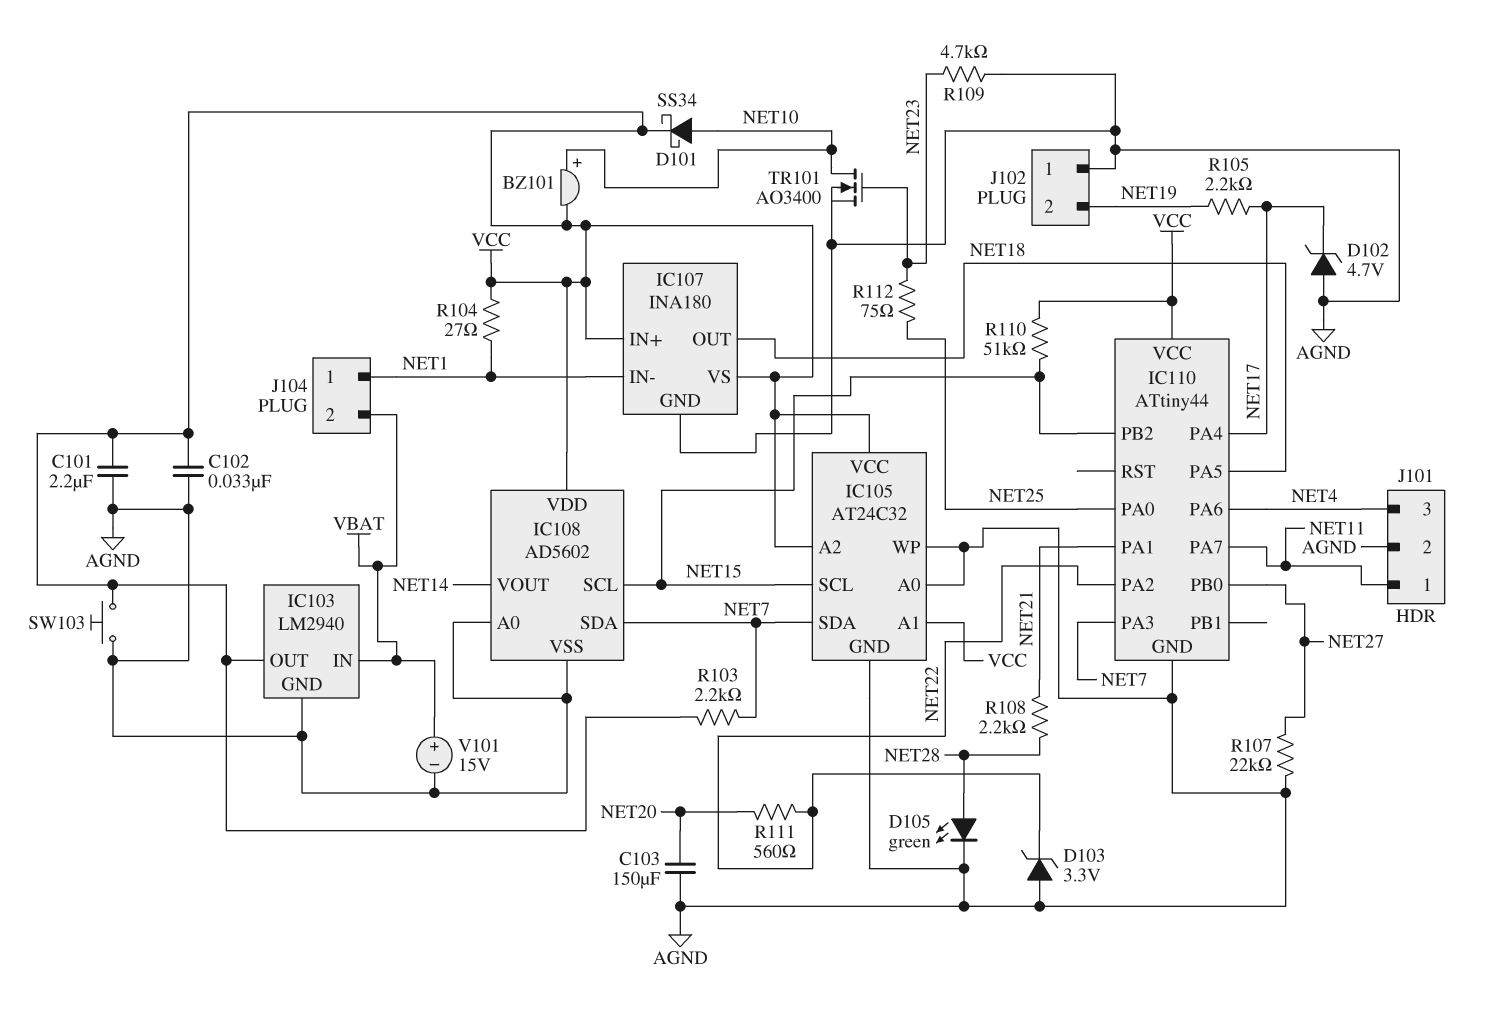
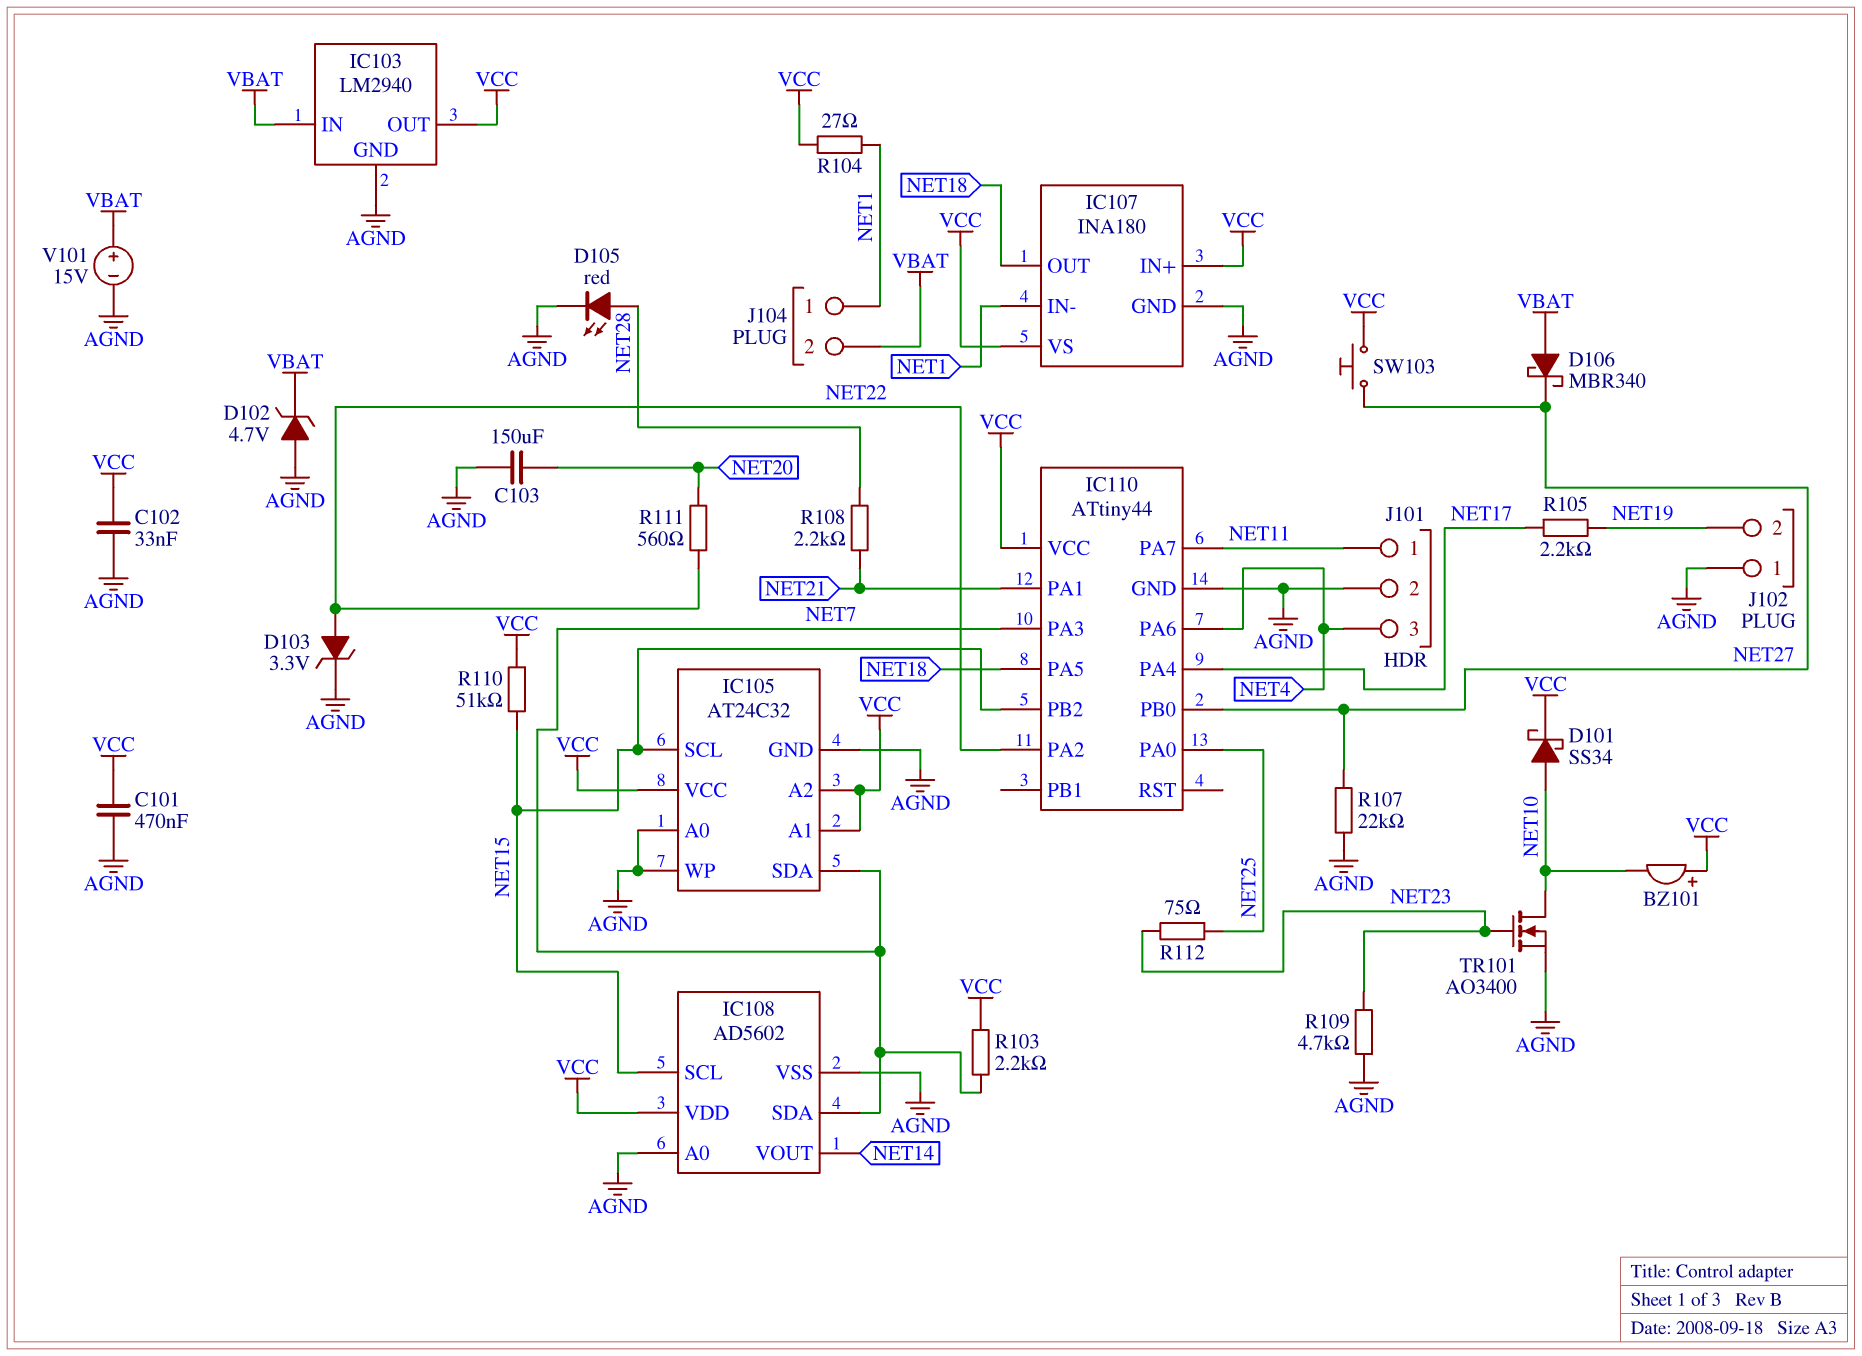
BZ101: buzzer (plus NET10, minus VCC) -> buzzer (plus VCC, minus NET10)
C101: 2.2uF (AGND, VCC) -> 470nF (AGND, VCC)
D102: zener 4.7V (A AGND, K NET17) -> zener 4.7V (A AGND, K VBAT)
D103: zener 3.3V (A AGND, K NET22) -> zener 3.3V (A NET22, K AGND)
D105: LED green (A NET28, K AGND) -> LED red (A NET28, K AGND)
D106: none -> schottky MBR340 (A VBAT, K NET27)
SW103: button (AGND, VCC) -> button (NET27, VCC)

